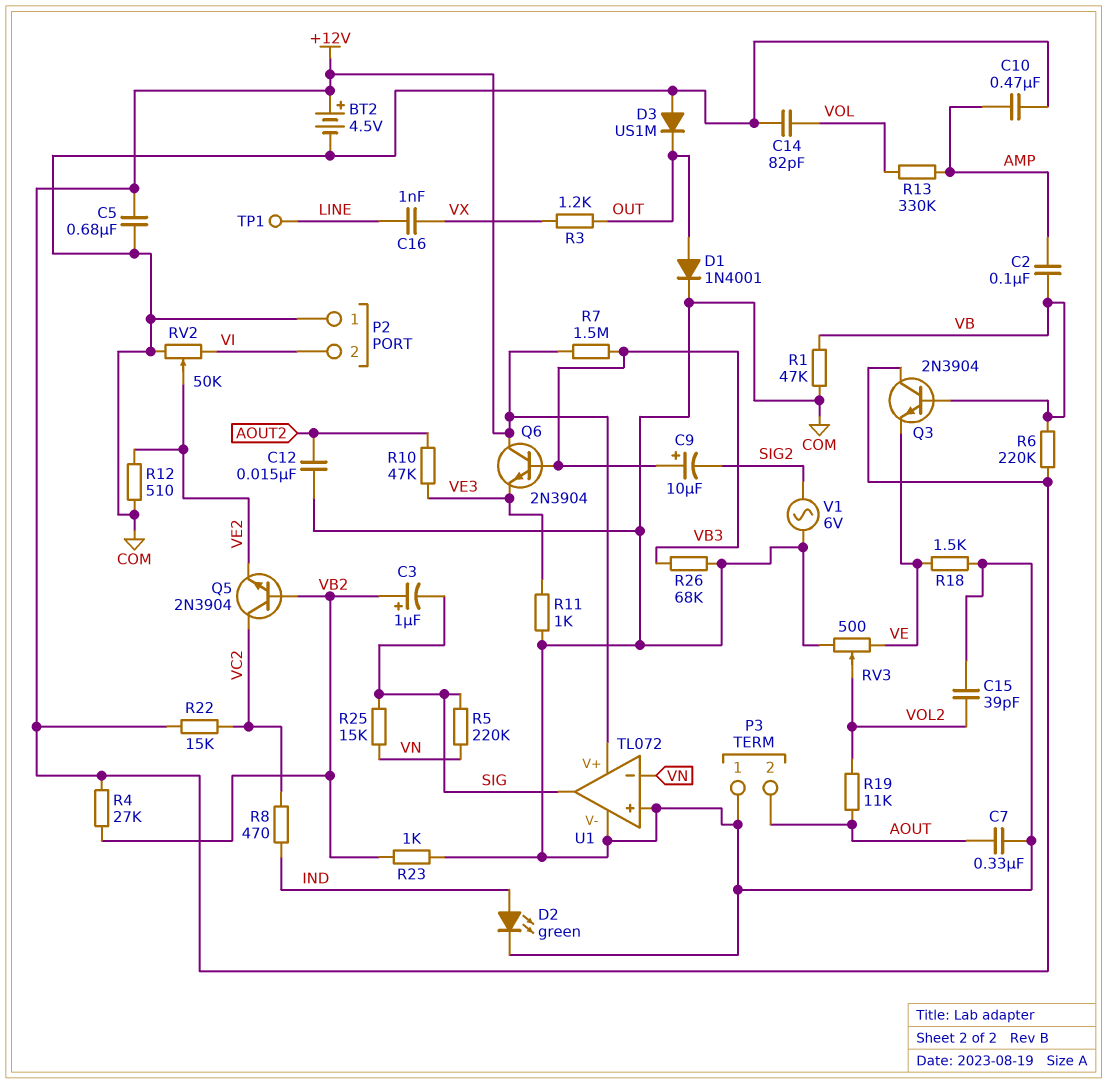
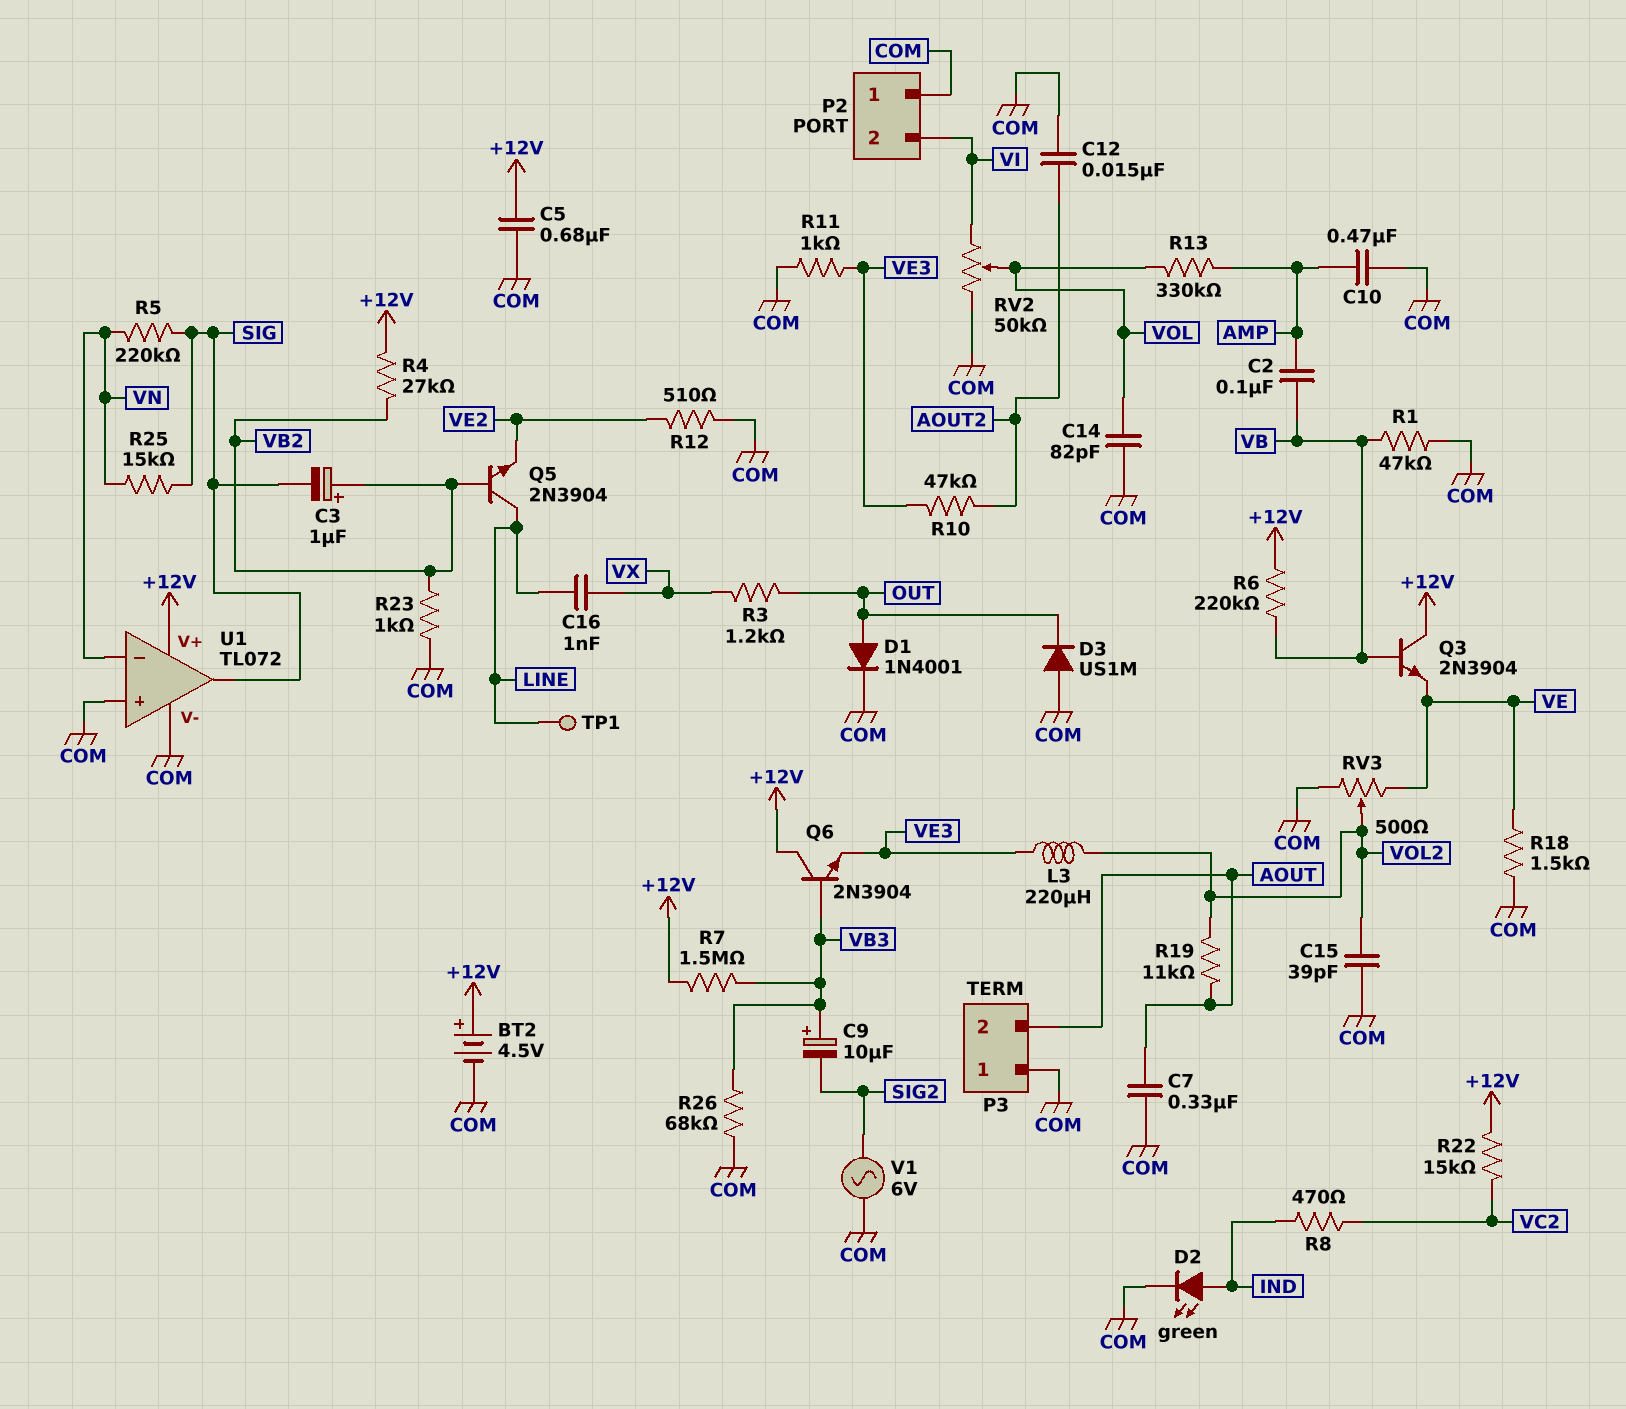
L3: none -> 220uH (VE3, VOL2)
Q5: NPN 2N3904 (B VB2, C VC2, E VE2) -> NPN 2N3904 (B VB2, C LINE, E VE2)
RV2: 50k (COM, VI, wiper VE2) -> 50k (COM, VI, wiper VOL)

